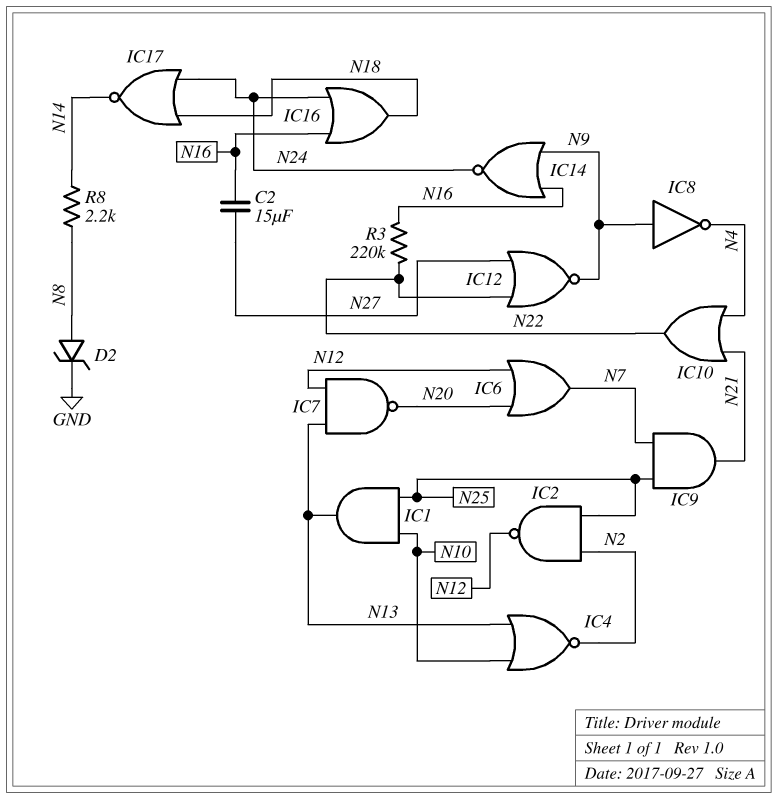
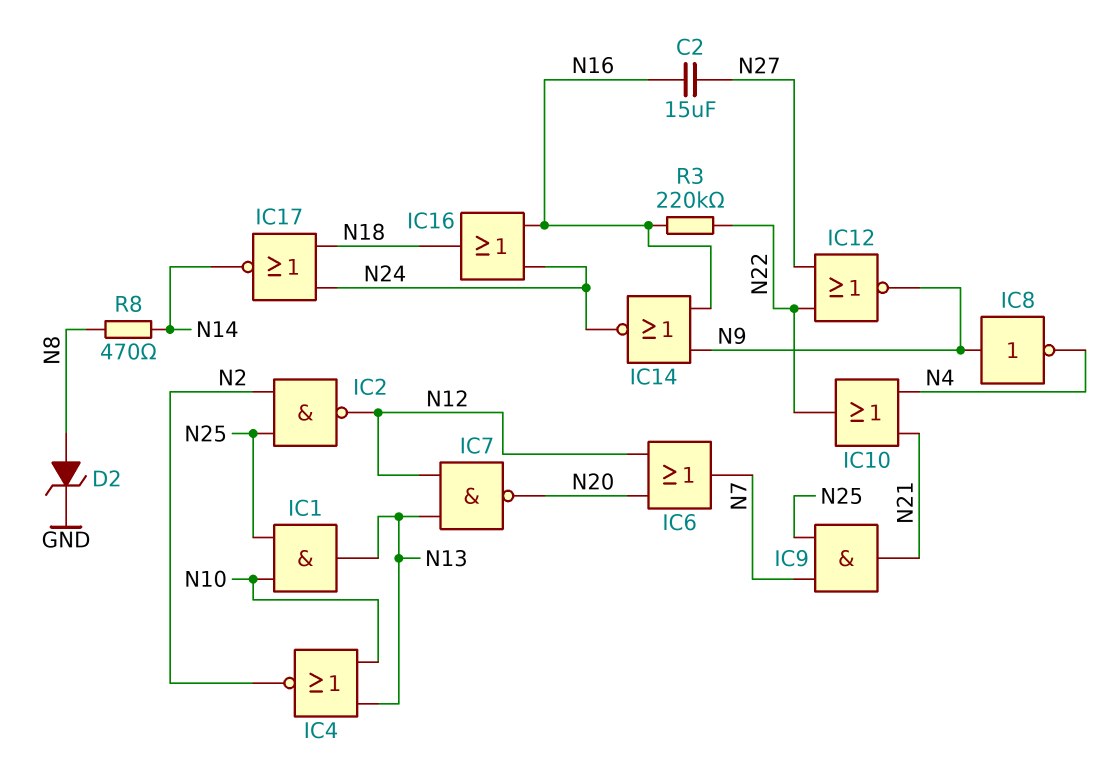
R8: 2.2k (N8, N14) -> 470 (N8, N14)

